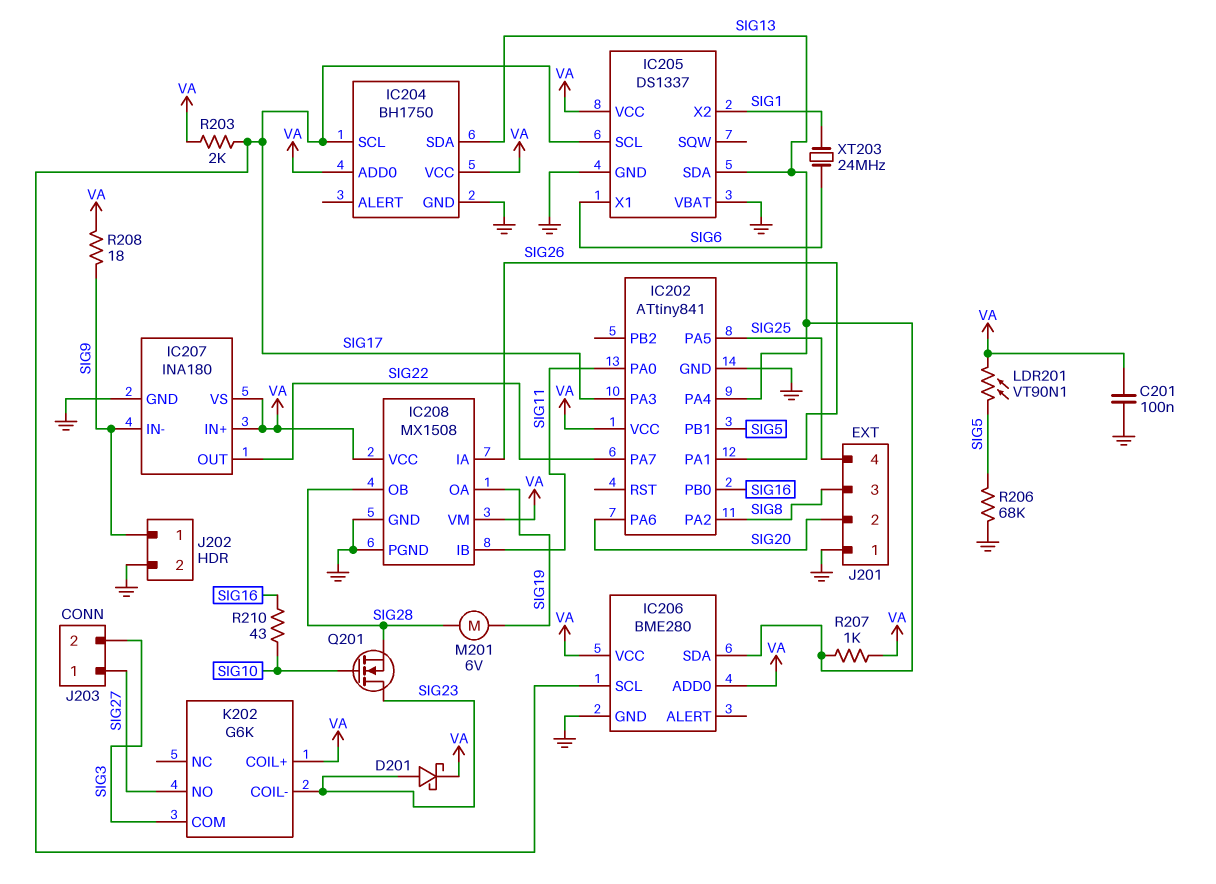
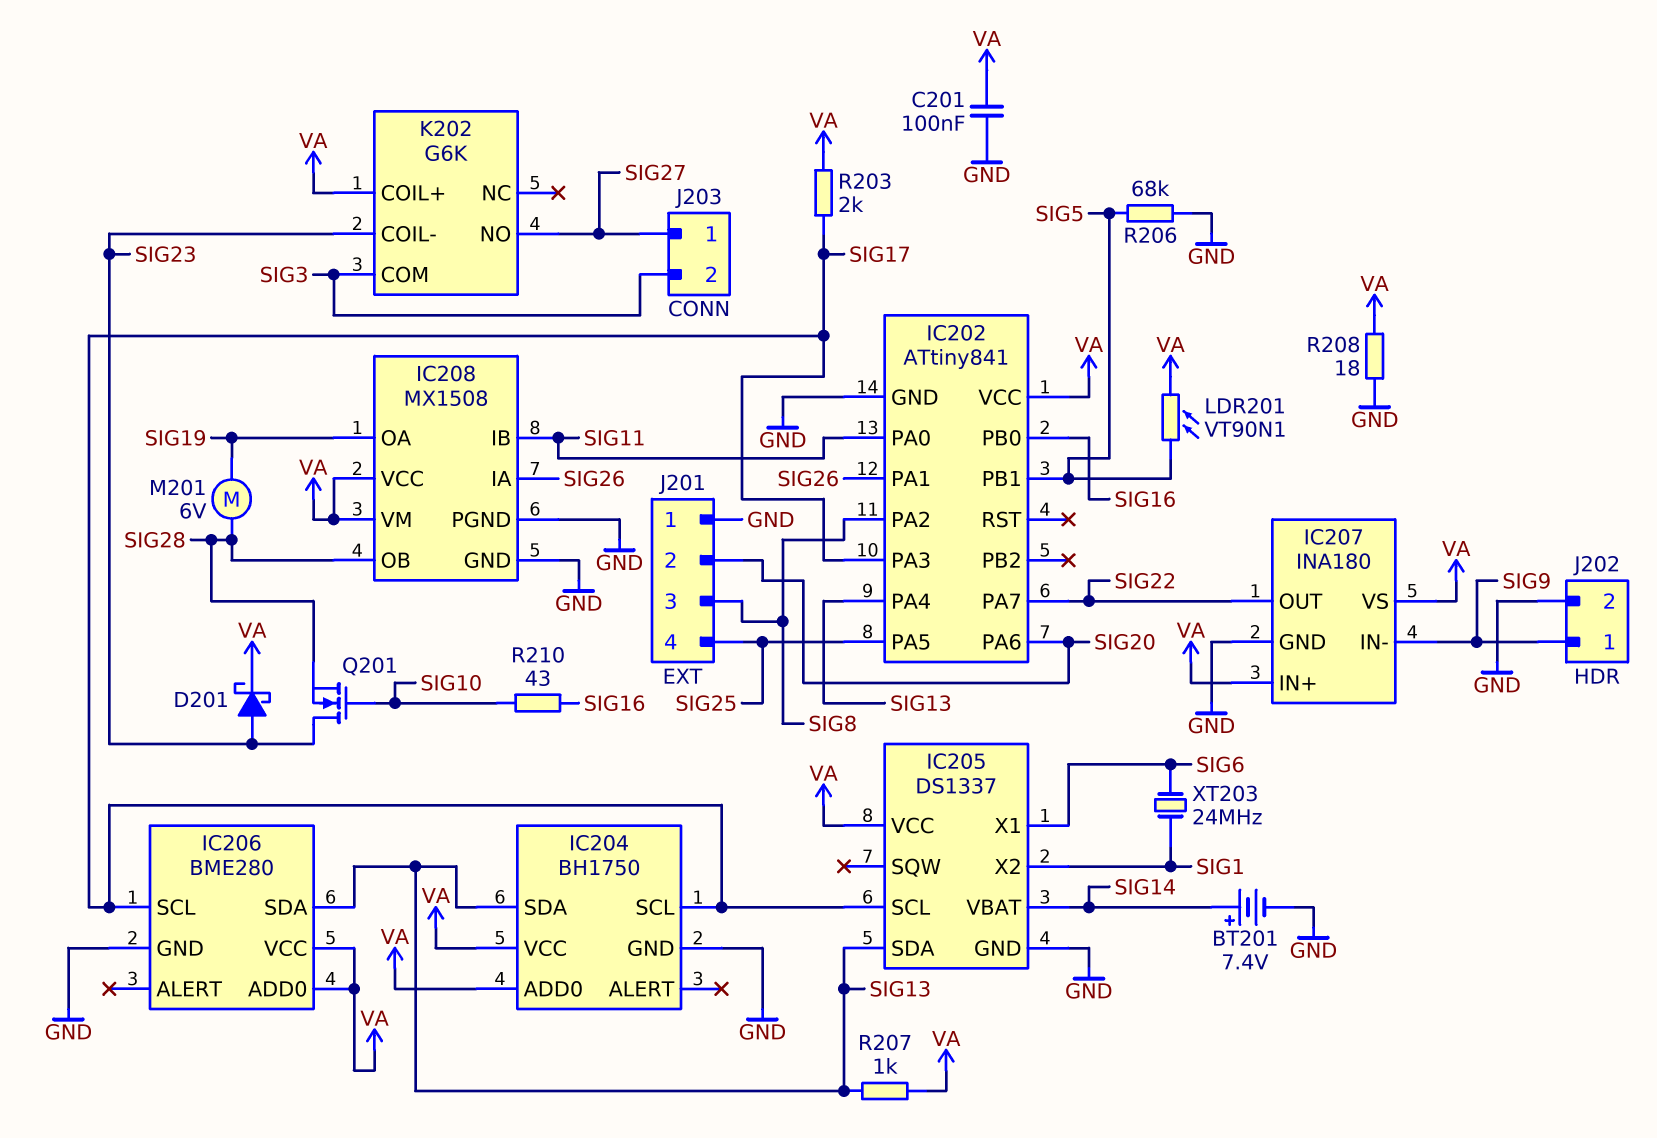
BT201: none -> 7.4V (plus SIG14, minus GND)
IC205 pin VBAT: GND -> SIG14
R208: 18 (SIG9, VA) -> 18 (GND, VA)

